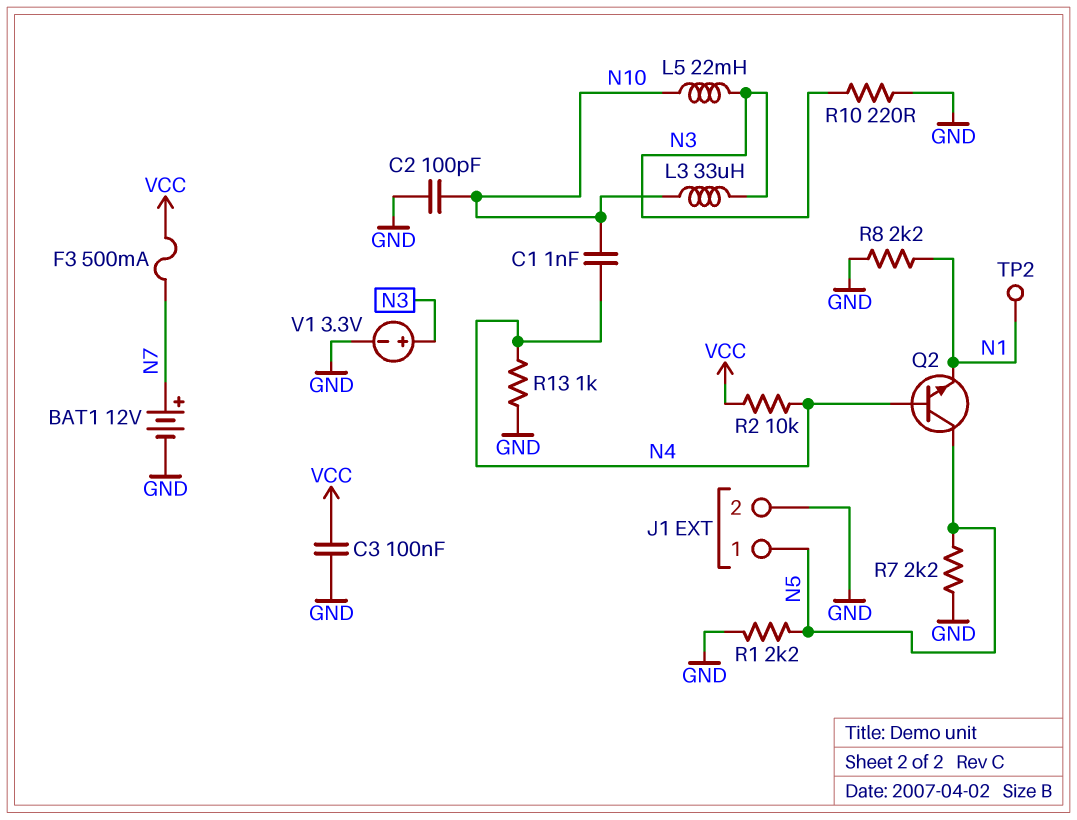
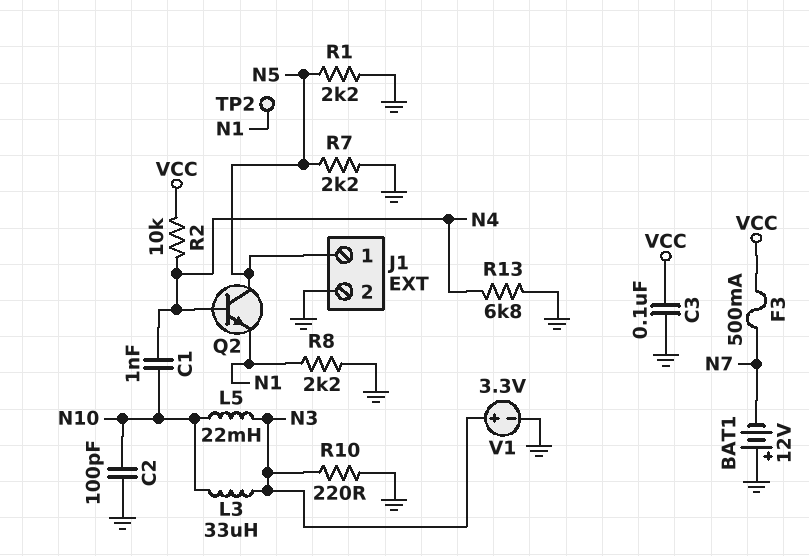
BAT1: 12V (plus N7, minus GND) -> 12V (plus GND, minus N7)
R13: 1k (GND, N4) -> 6.8k (GND, N4)

